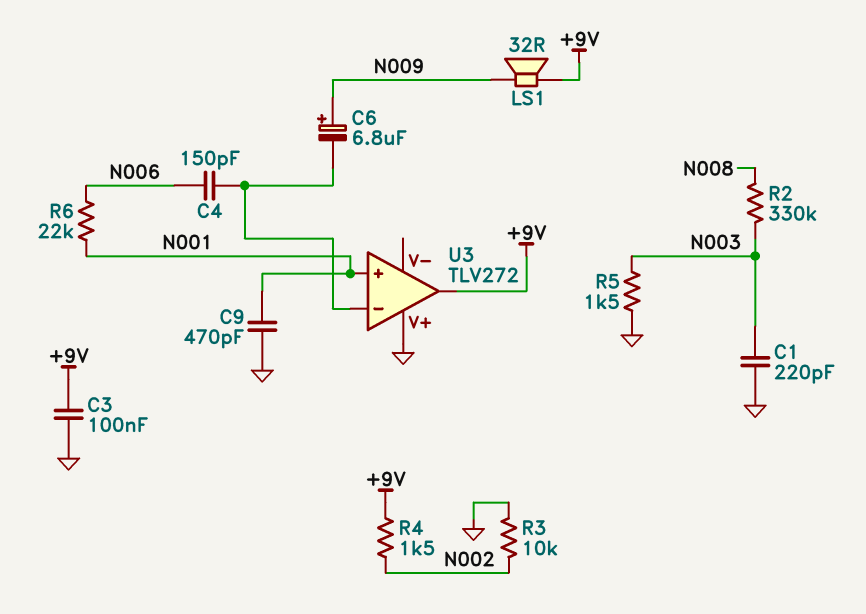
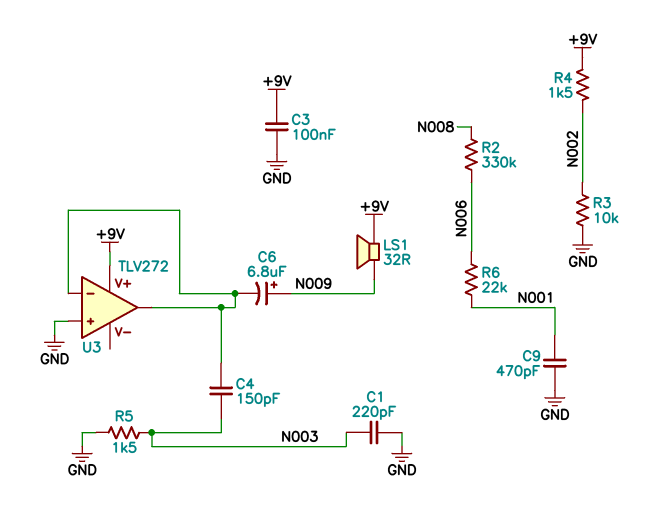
C4: 150pF (N006, U3/in-) -> 150pF (N003, U3/in-)
R2: 330k (N003, N008) -> 330k (N006, N008)
U3 pin V+: GND -> +9V
U3 pin in+: N001 -> GND
U3 pin out: +9V -> U3/in-

